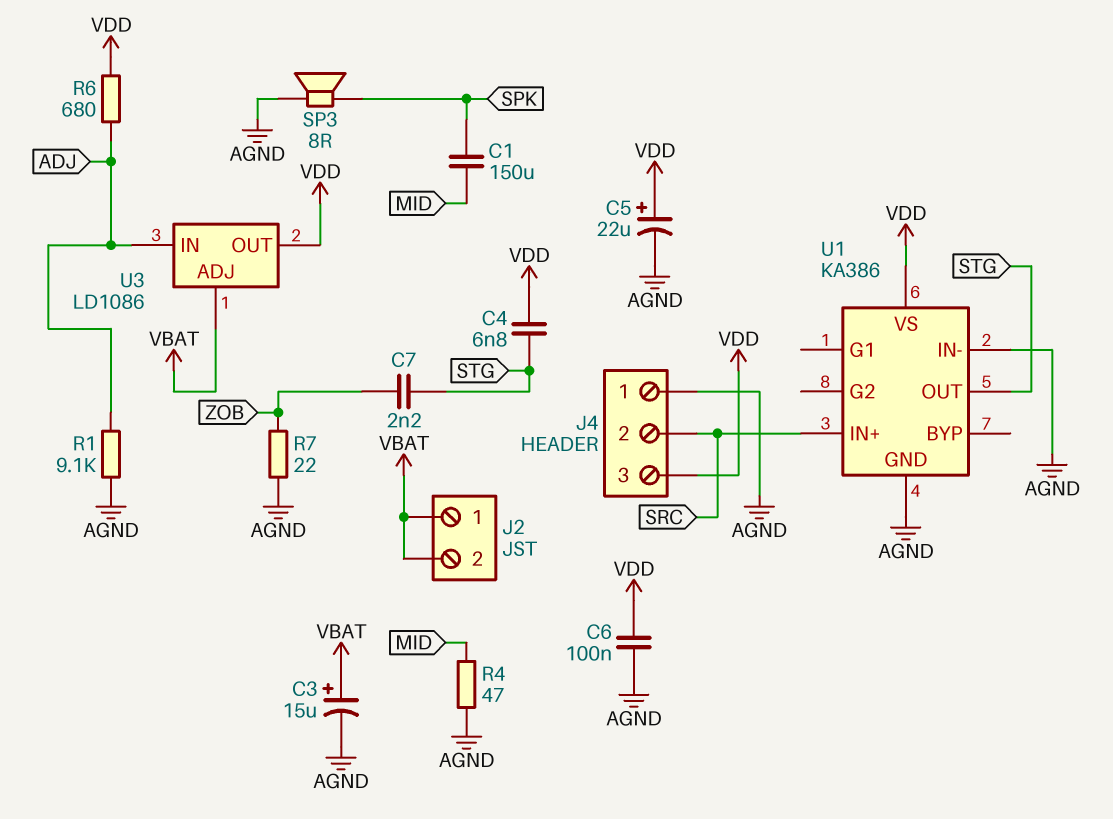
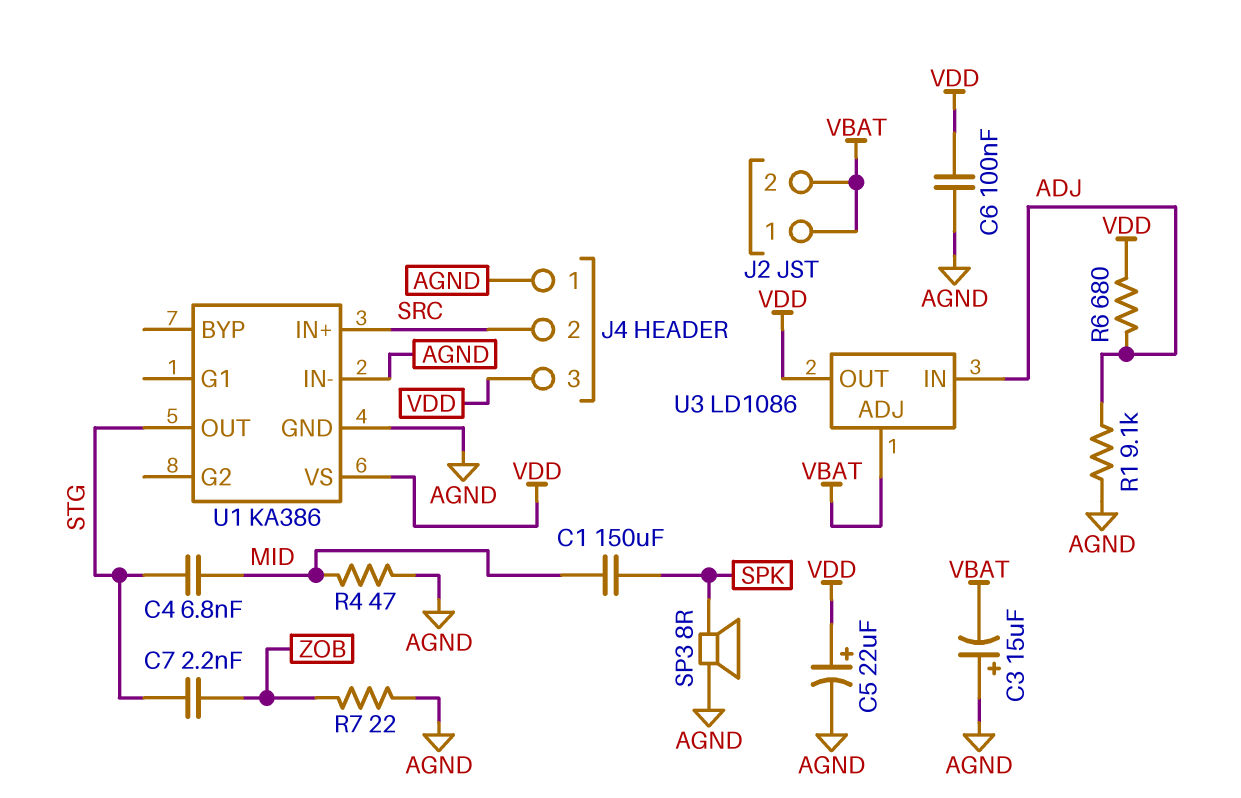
C3: 15uF (plus VBAT, minus AGND) -> 15uF (plus AGND, minus VBAT)
C4: 6.8nF (STG, VDD) -> 6.8nF (MID, STG)

